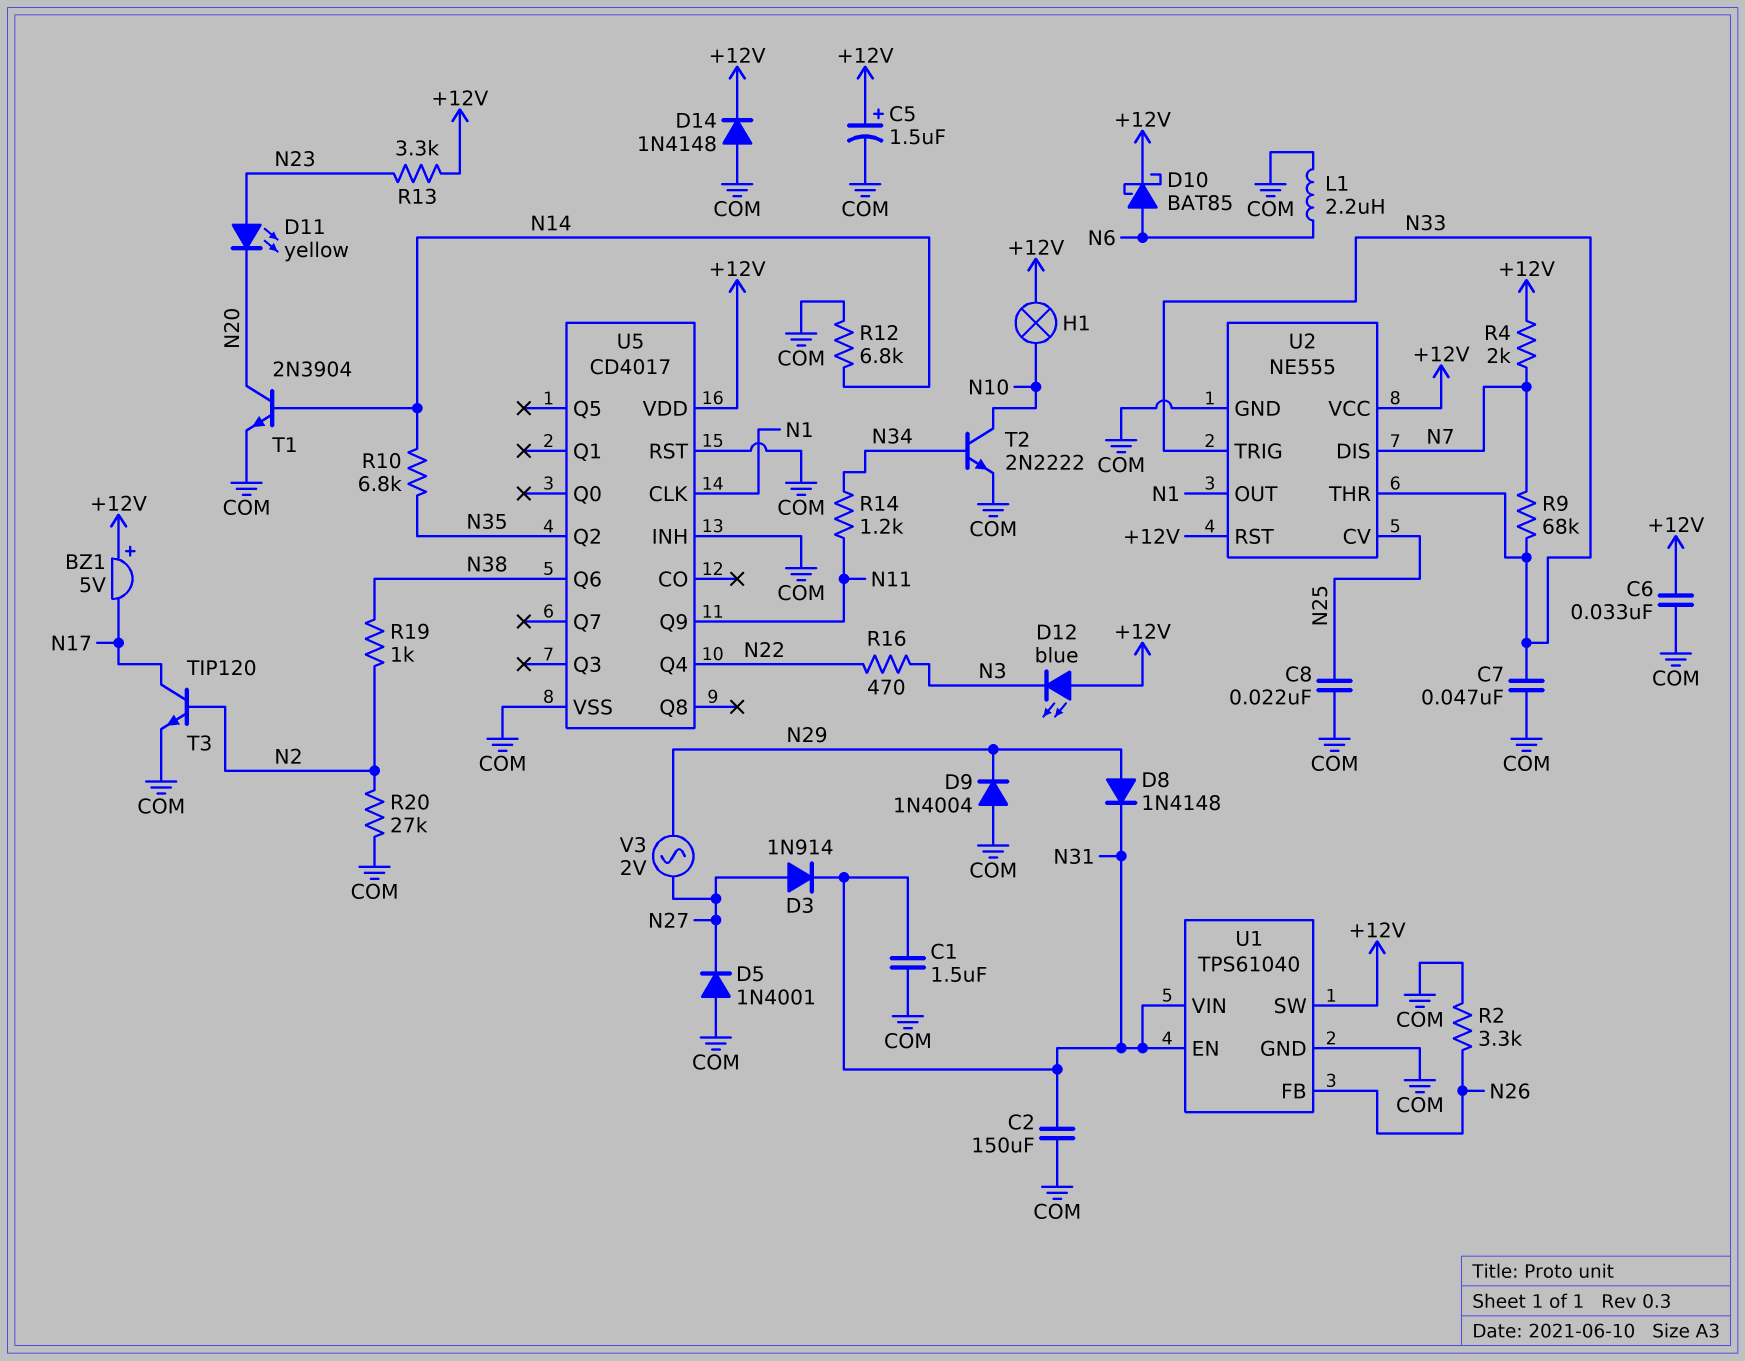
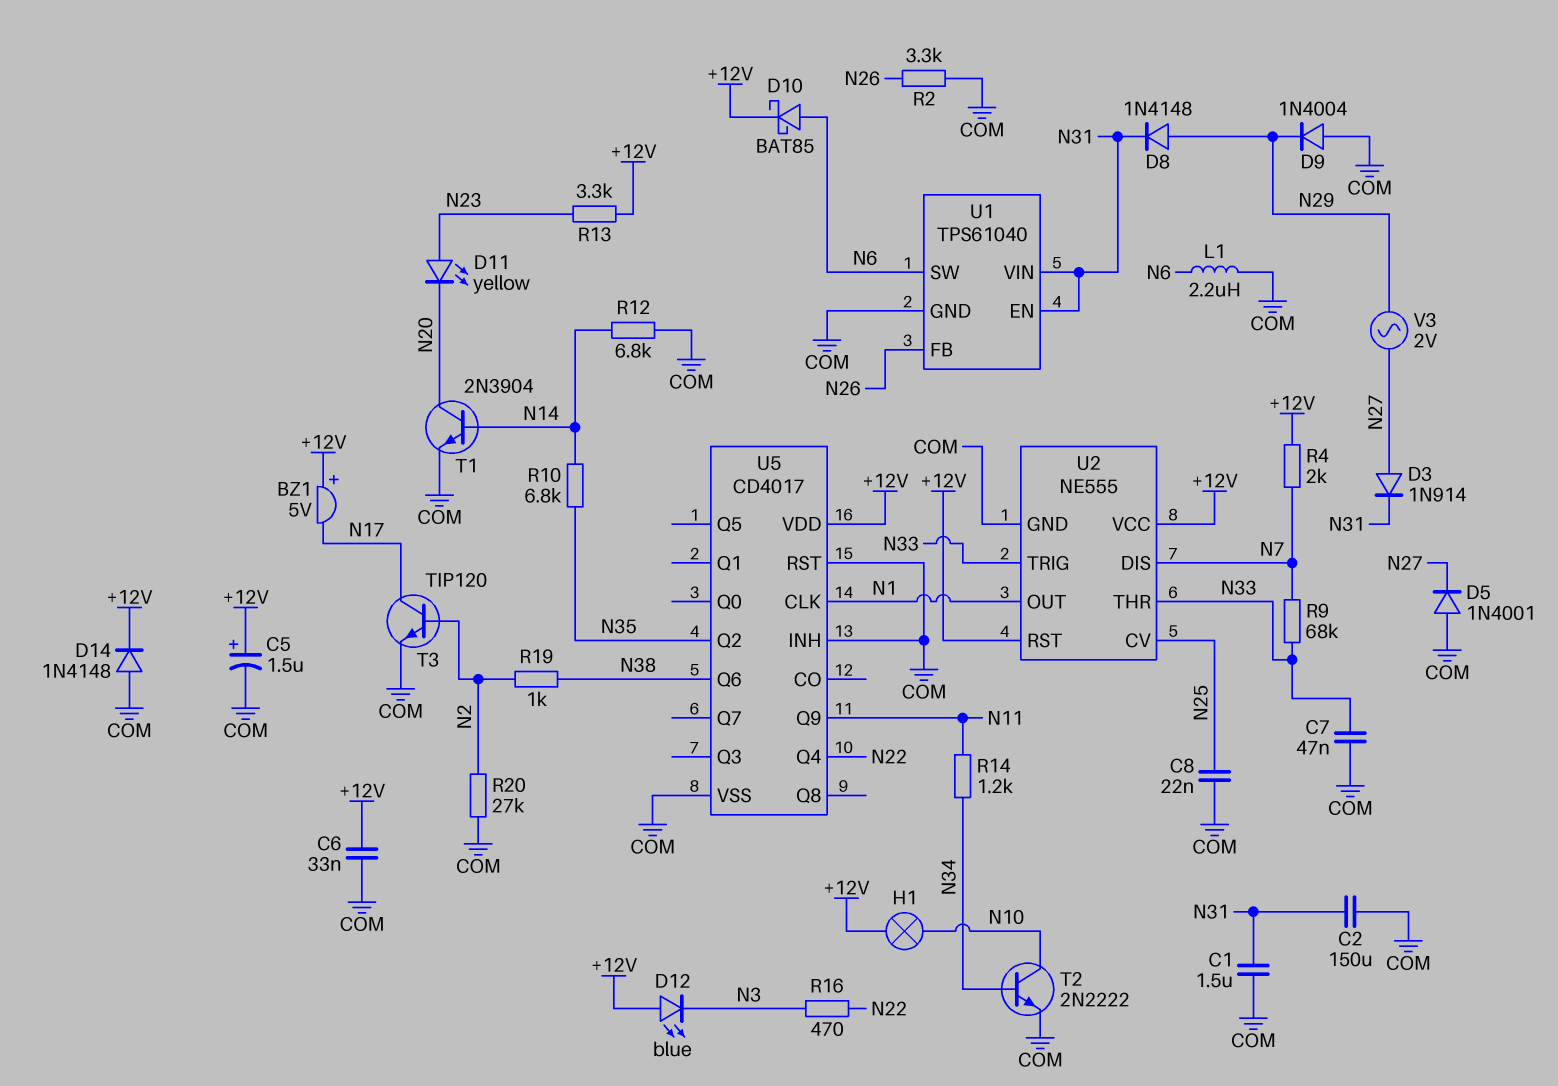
U1 pin SW: +12V -> N6

